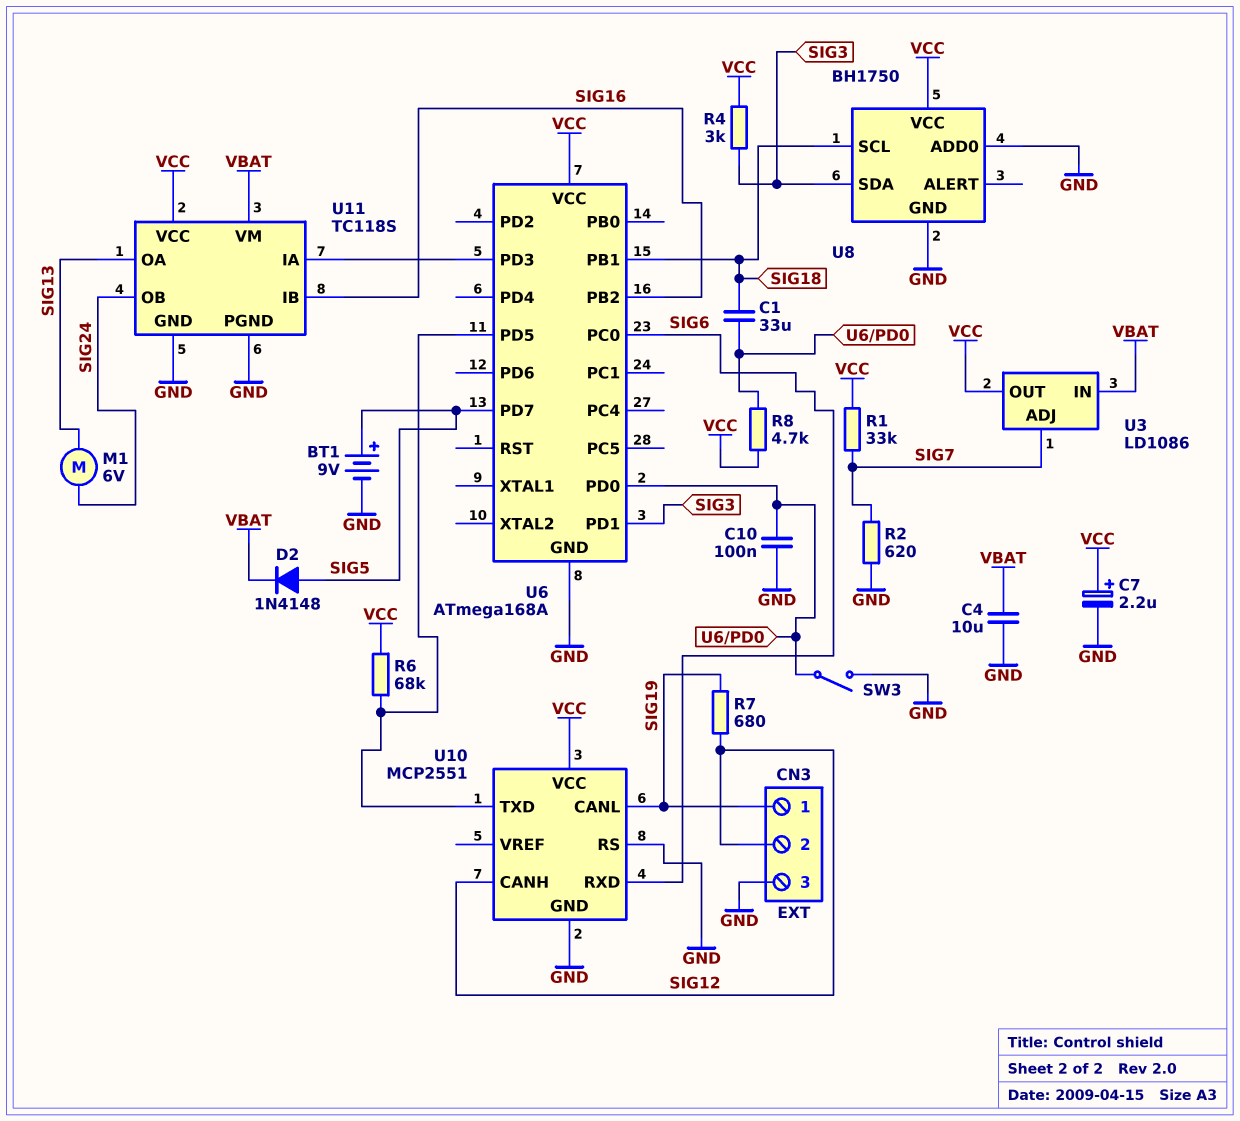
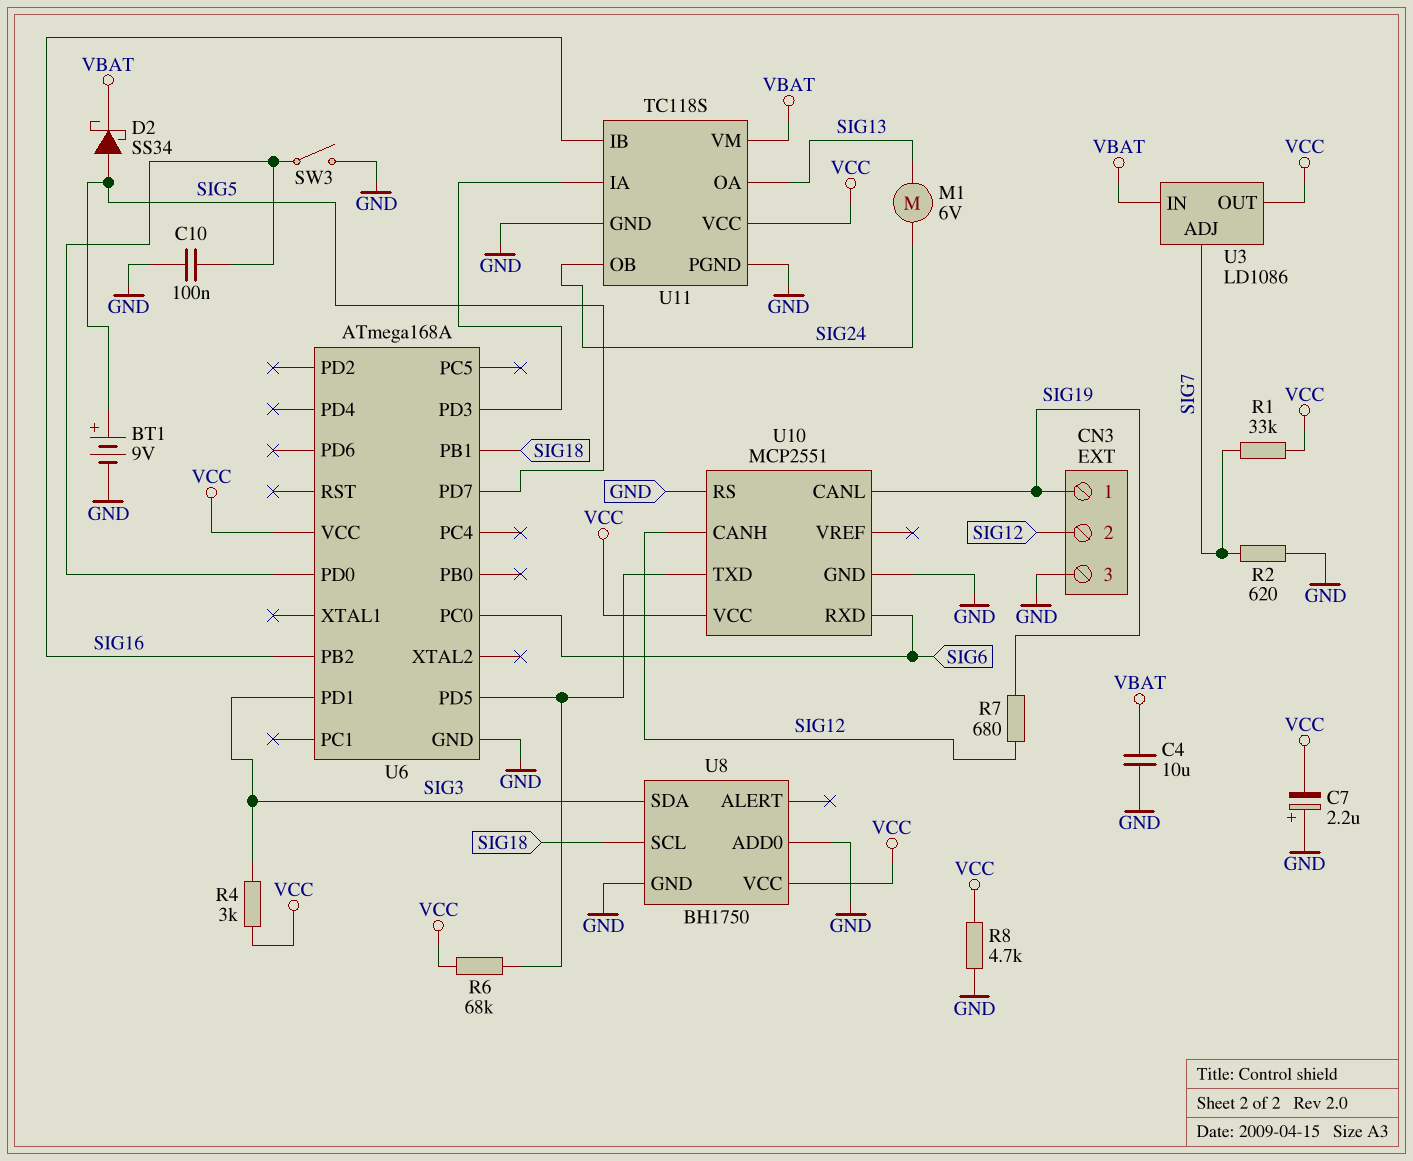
C1: 33uF (SIG18, U6/PD0) -> none
C7: 2.2uF (plus VCC, minus GND) -> 2.2uF (plus GND, minus VCC)
D2: diode 1N4148 (A SIG5, K VBAT) -> schottky SS34 (A SIG5, K VBAT)
R8: 4.7k (U6/PD0, VCC) -> 4.7k (GND, VCC)

